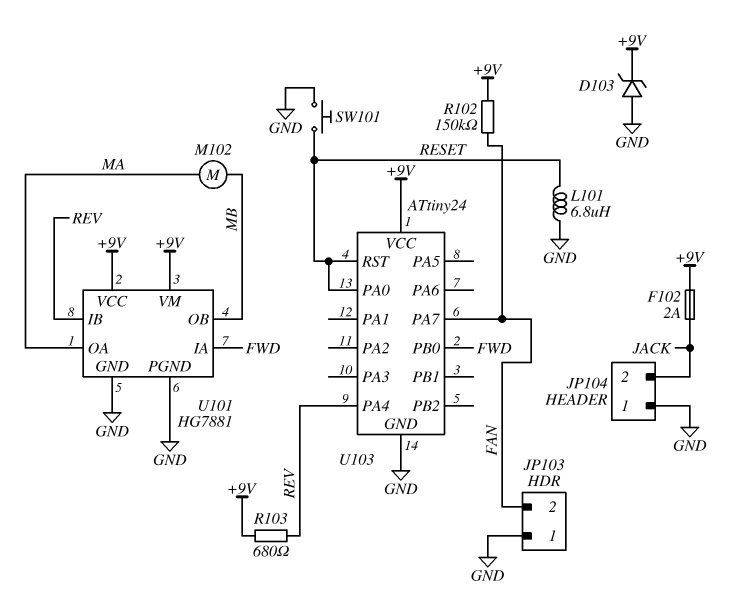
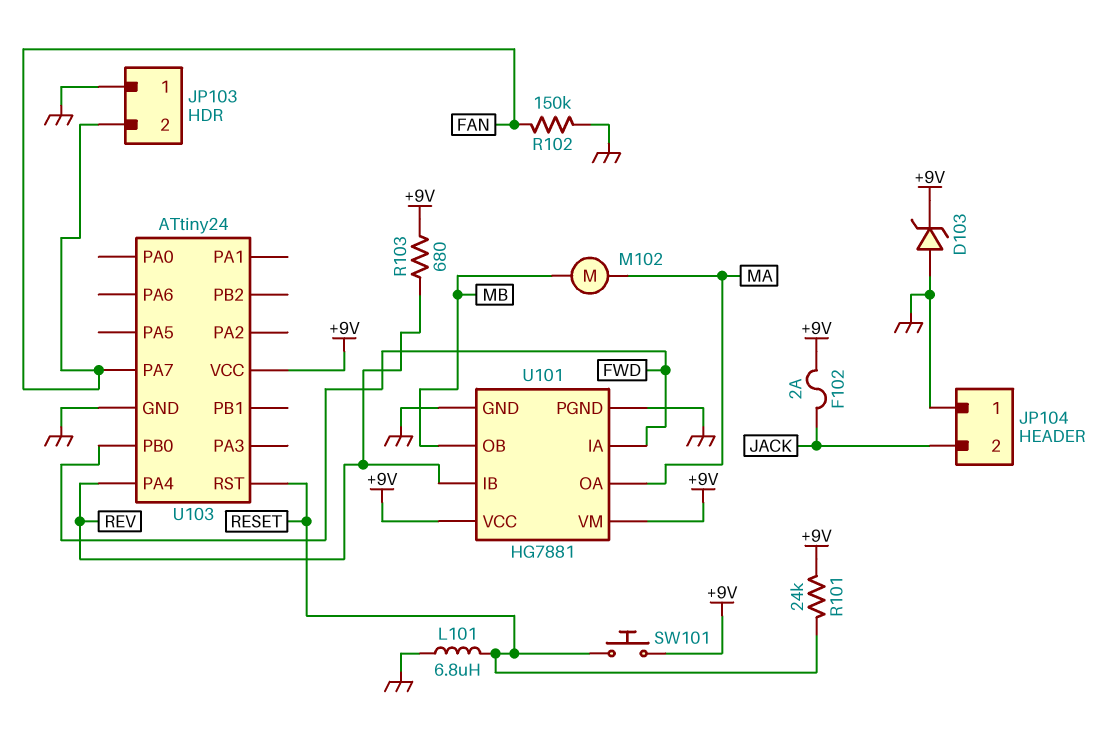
R101: none -> 24k (+9V, RESET)
R102: 150k (+9V, FAN) -> 150k (FAN, GND)
SW101: button (GND, RESET) -> button (+9V, RESET)
U103 pin PA0: RESET -> none

